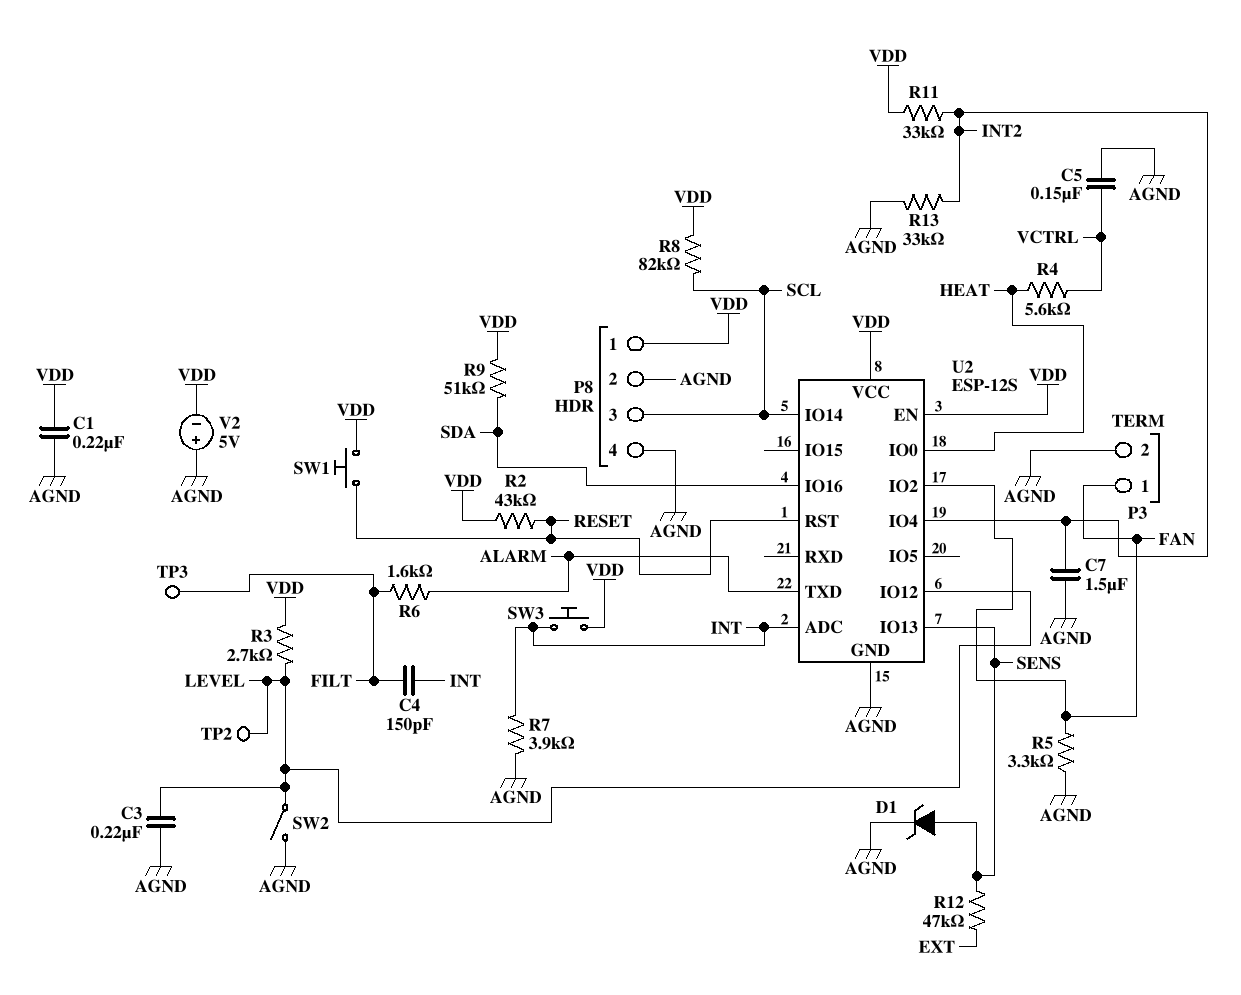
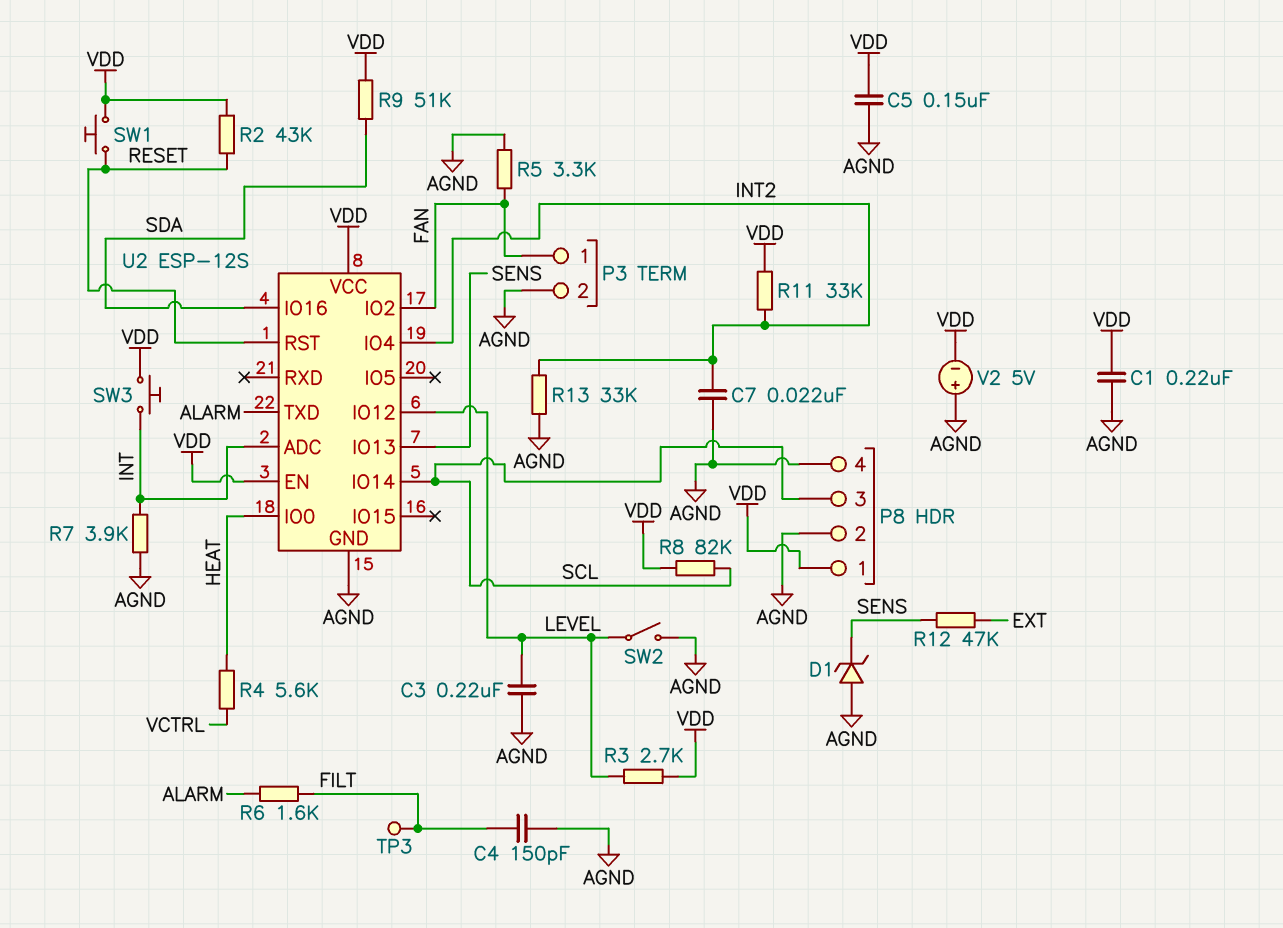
C4: 150pF (FILT, INT) -> 150pF (AGND, FILT)
C5: 150nF (AGND, VCTRL) -> 150nF (AGND, VDD)
C7: 1.5uF (AGND, INT2) -> 22nF (AGND, INT2)
D1: zener (A SENS, K AGND) -> zener (A AGND, K SENS)
TP2: test point (LEVEL) -> none

